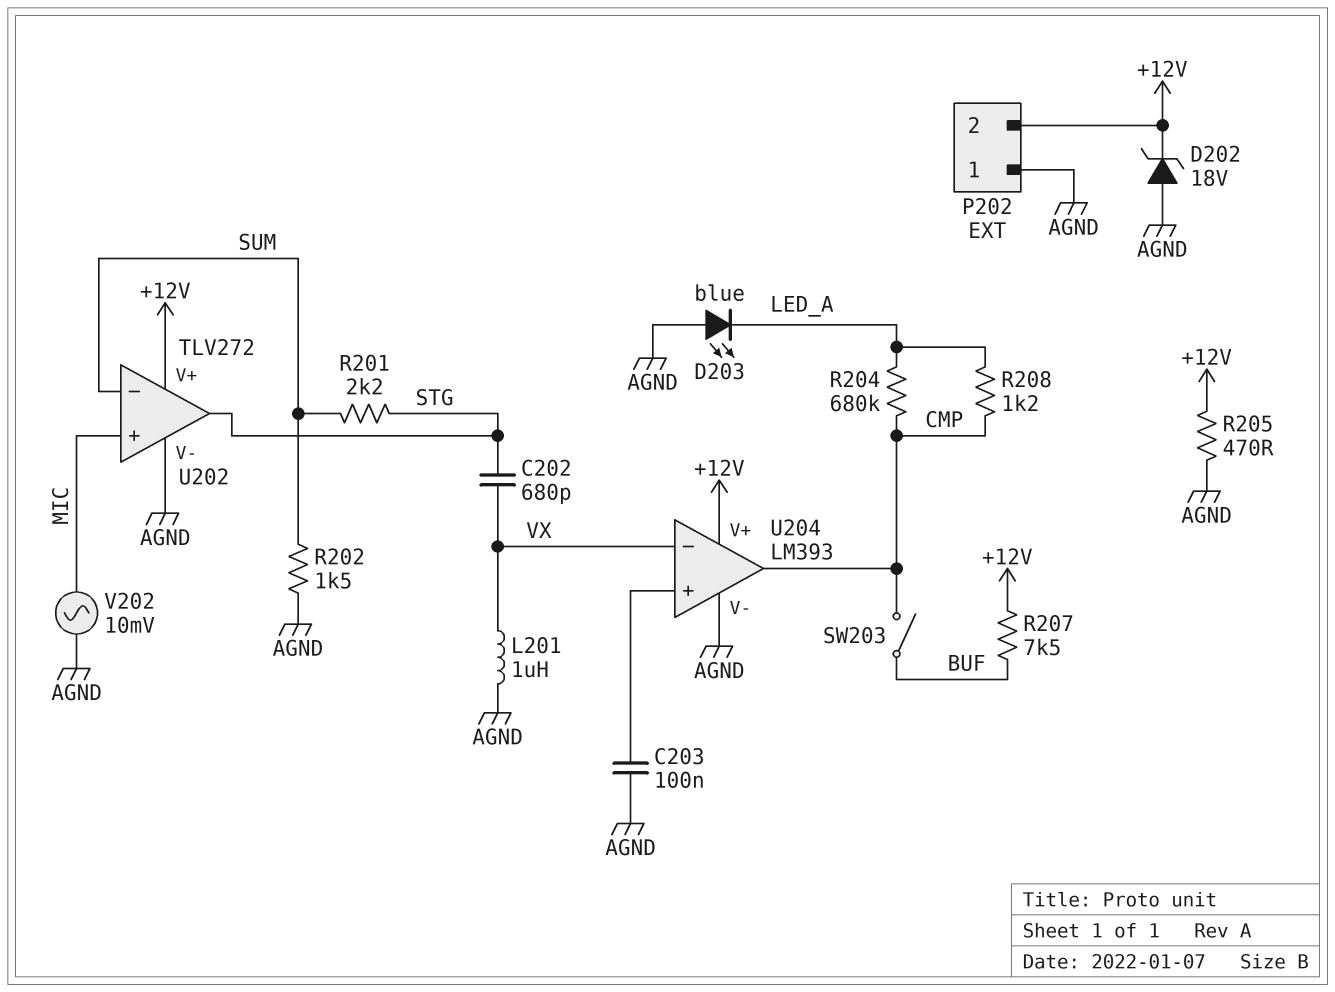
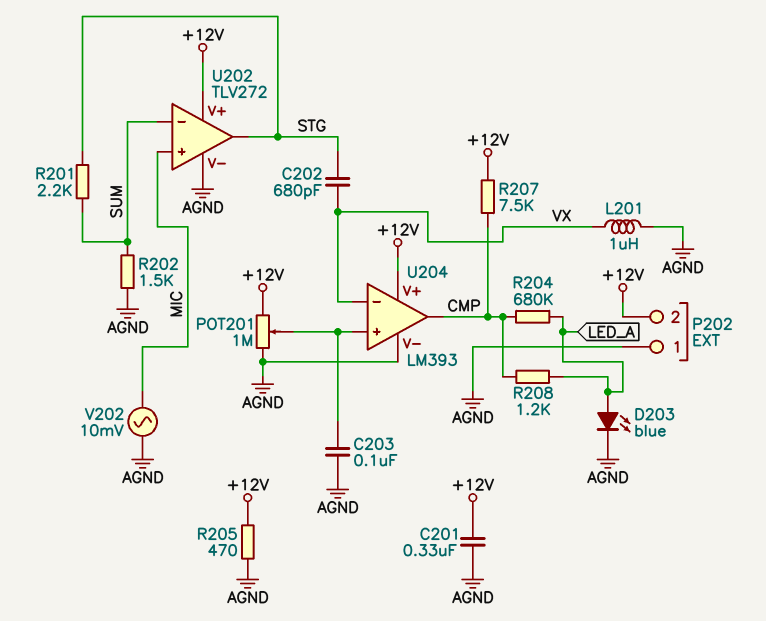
C201: none -> 330nF (+12V, AGND)
D202: zener 18V (A AGND, K +12V) -> none
D203: LED blue (A AGND, K LED_A) -> LED blue (A LED_A, K AGND)
POT201: none -> 1M (+12V, AGND, wiper U204/in+)
R207: 7.5k (+12V, BUF) -> 7.5k (+12V, CMP)
SW203: switch (BUF, CMP) -> none

